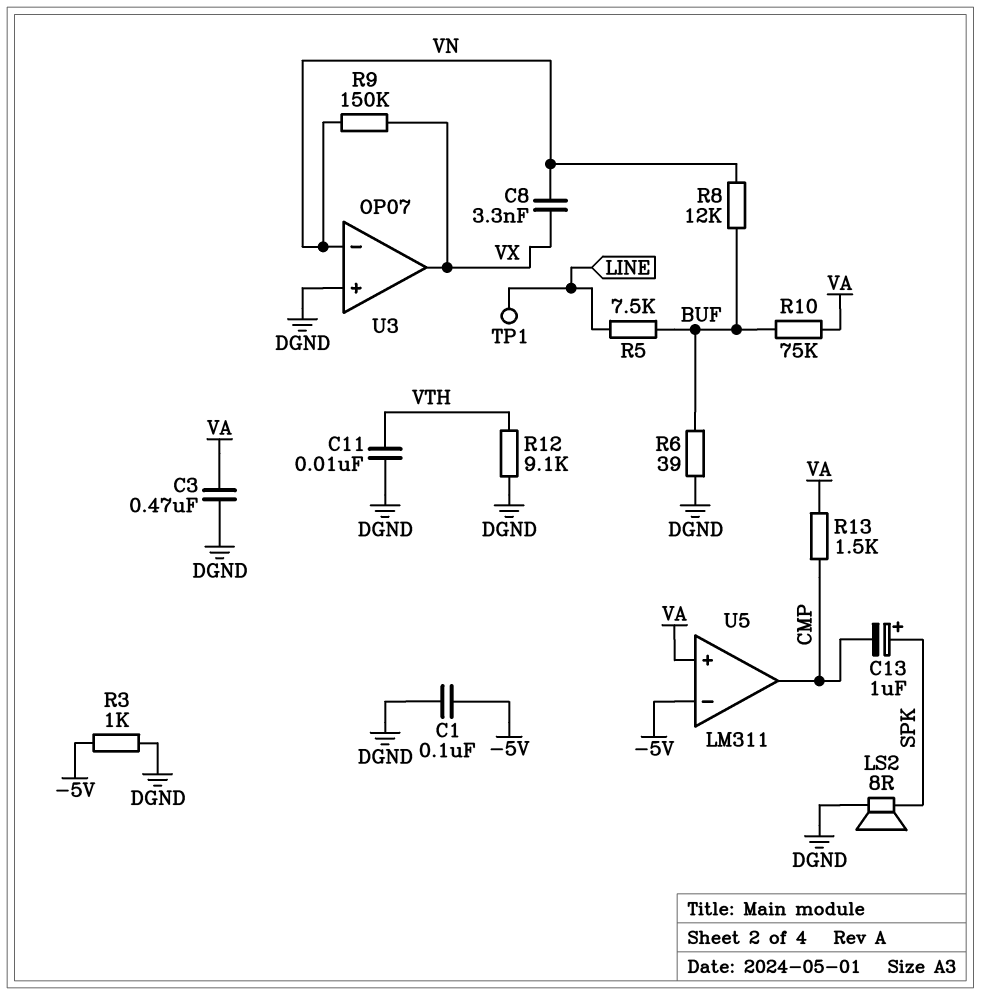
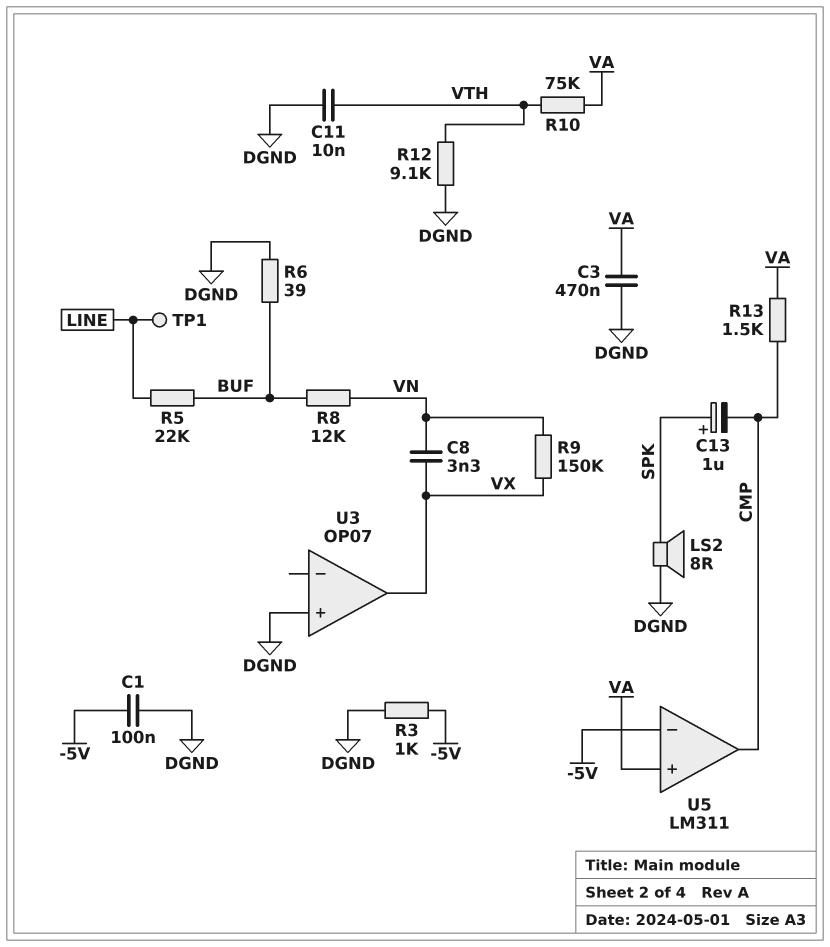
R5: 7.5k (BUF, LINE) -> 22k (BUF, LINE)
R10: 75k (BUF, VA) -> 75k (VA, VTH)
U3 pin in-: VN -> none

